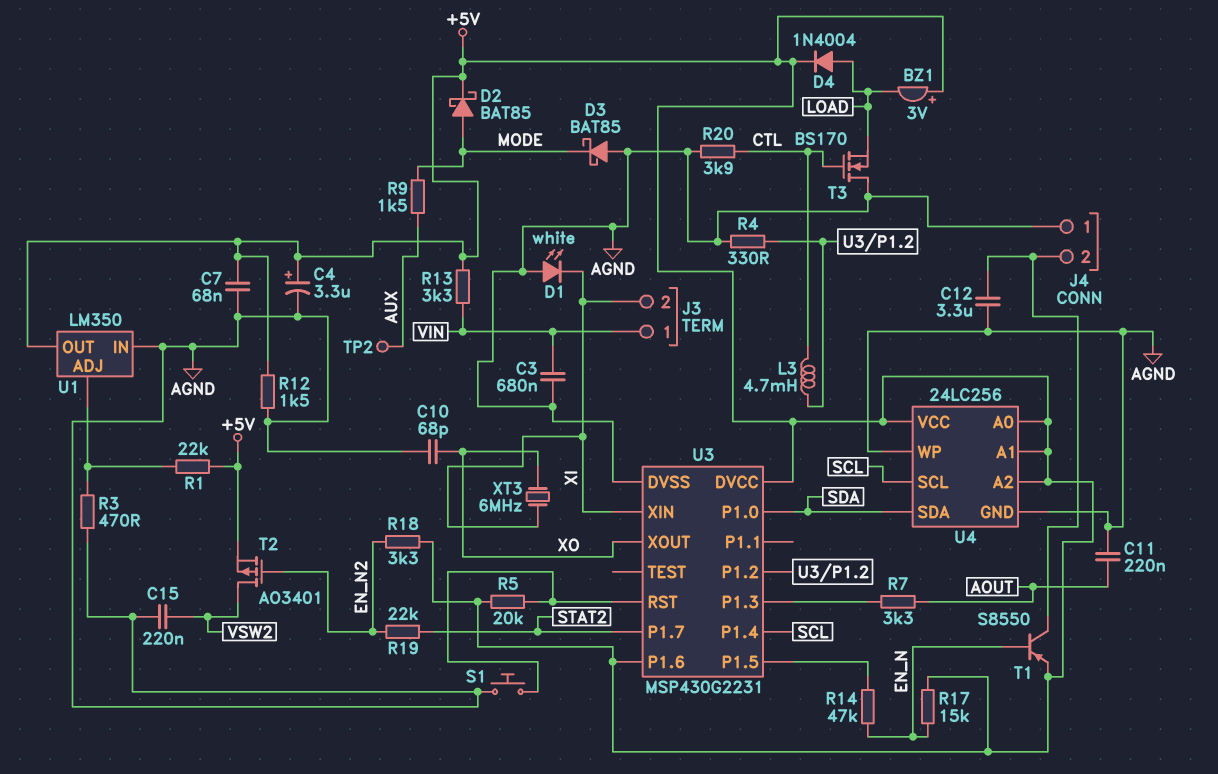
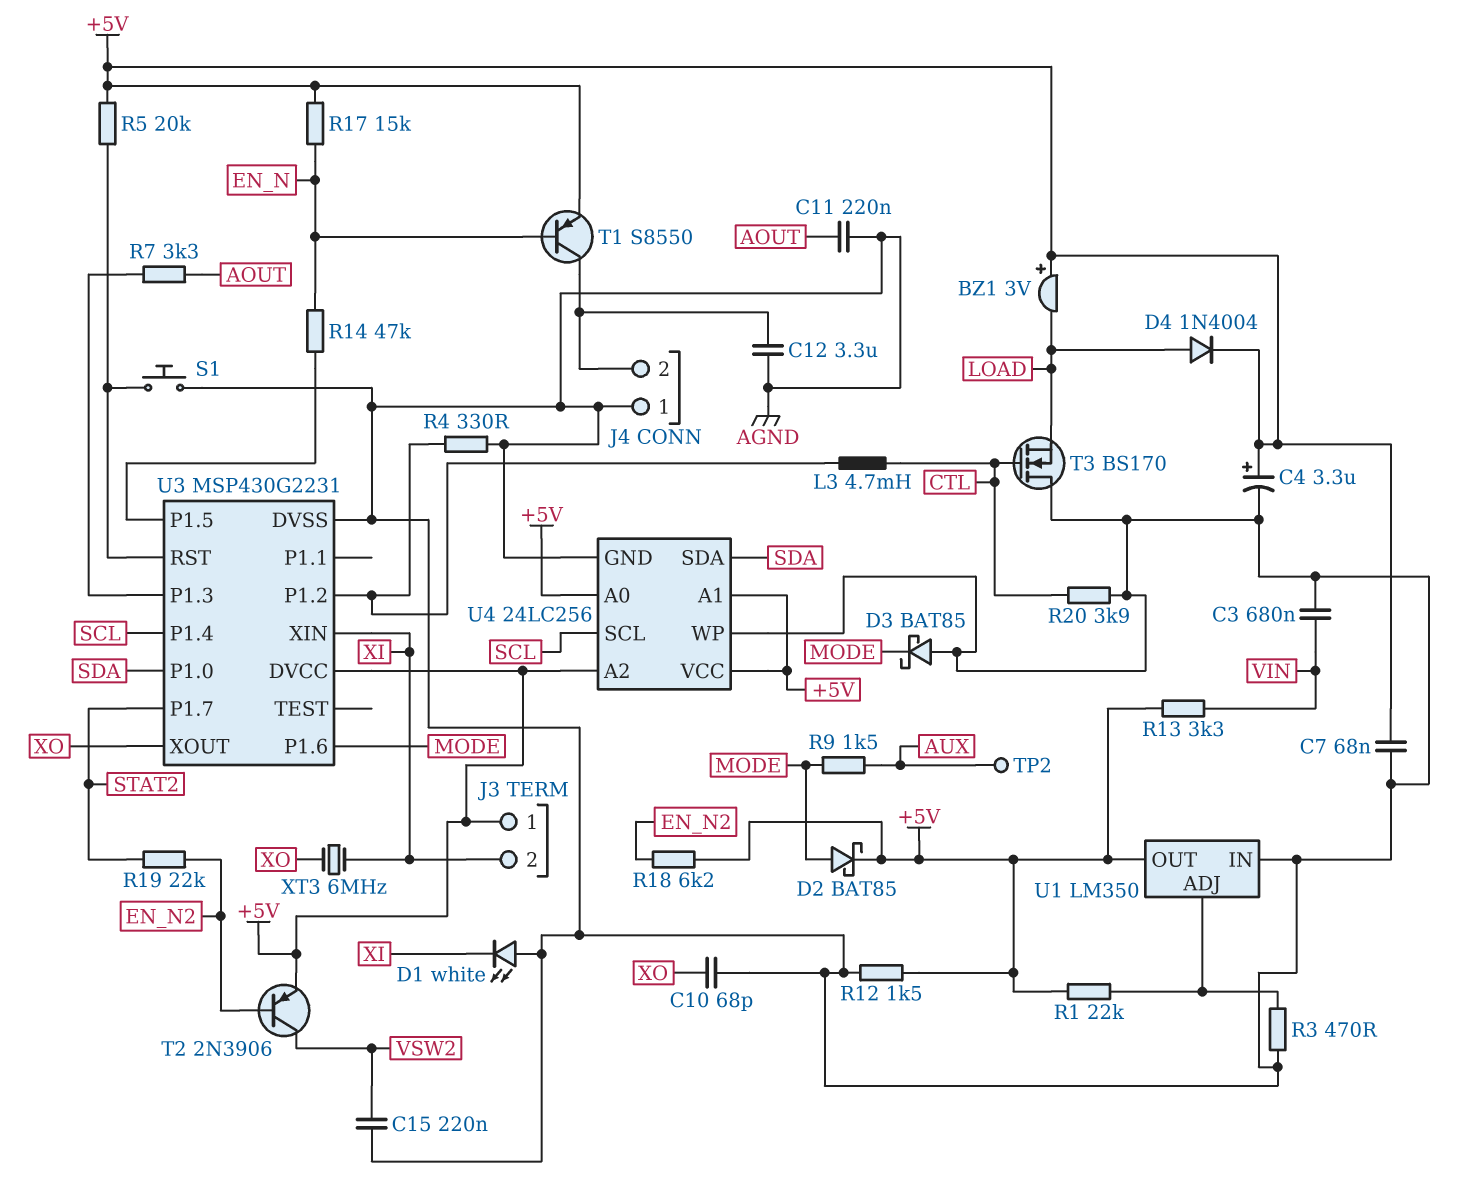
J3 pin 1: VIN -> +5V
R18: 3.3k (+5V, EN_N2) -> 6.2k (+5V, EN_N2)
T2: PMOS AO3401 (G EN_N2, D VSW2, S +5V) -> PNP 2N3906 (B EN_N2, C VSW2, E +5V)
U3 pin P1.6: +5V -> MODE

